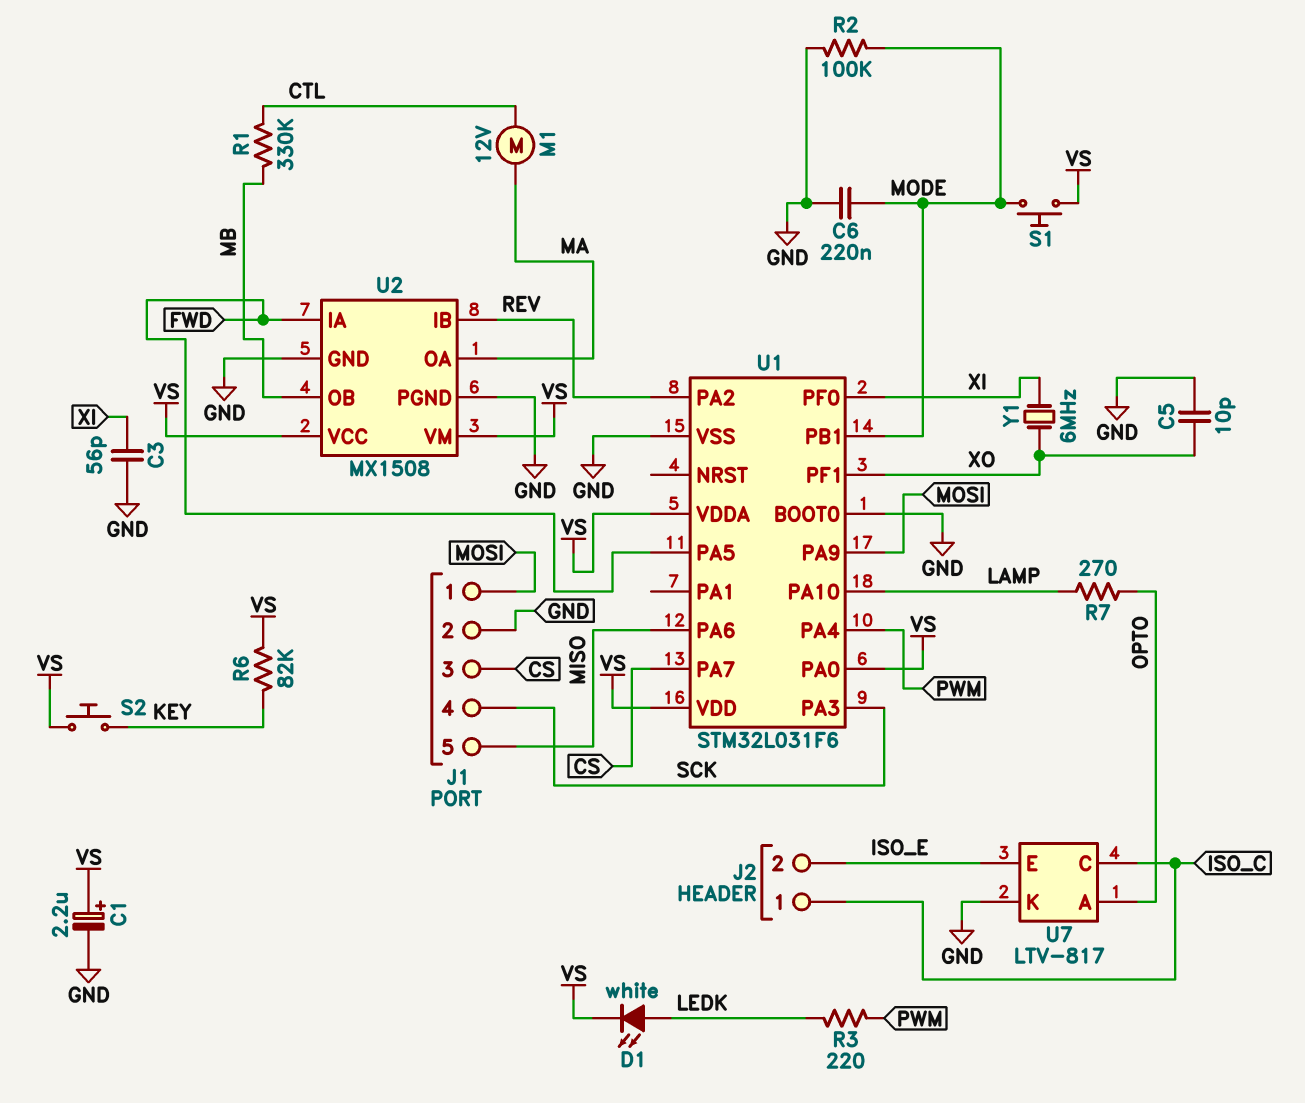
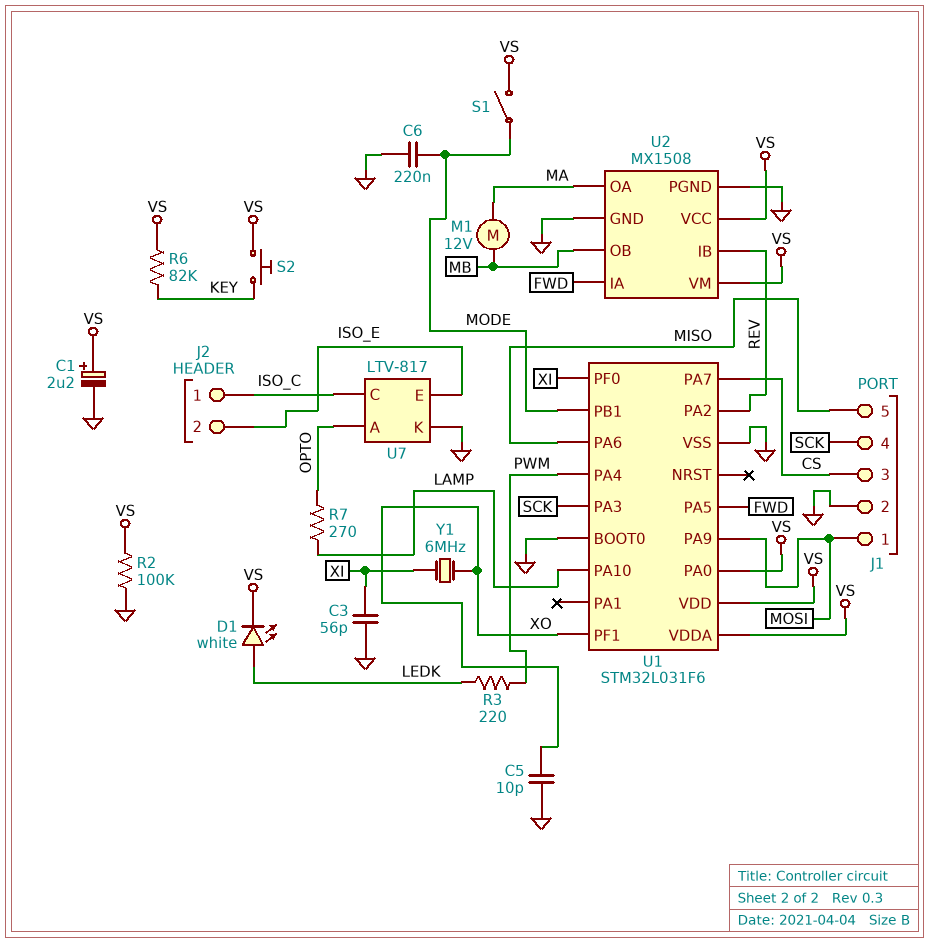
M1: motor 12V (CTL, MA) -> motor 12V (MA, MB)
R1: 330k (CTL, MB) -> none
R2: 100k (GND, MODE) -> 100k (GND, VS)
S1: button (MODE, VS) -> switch (MODE, VS)

